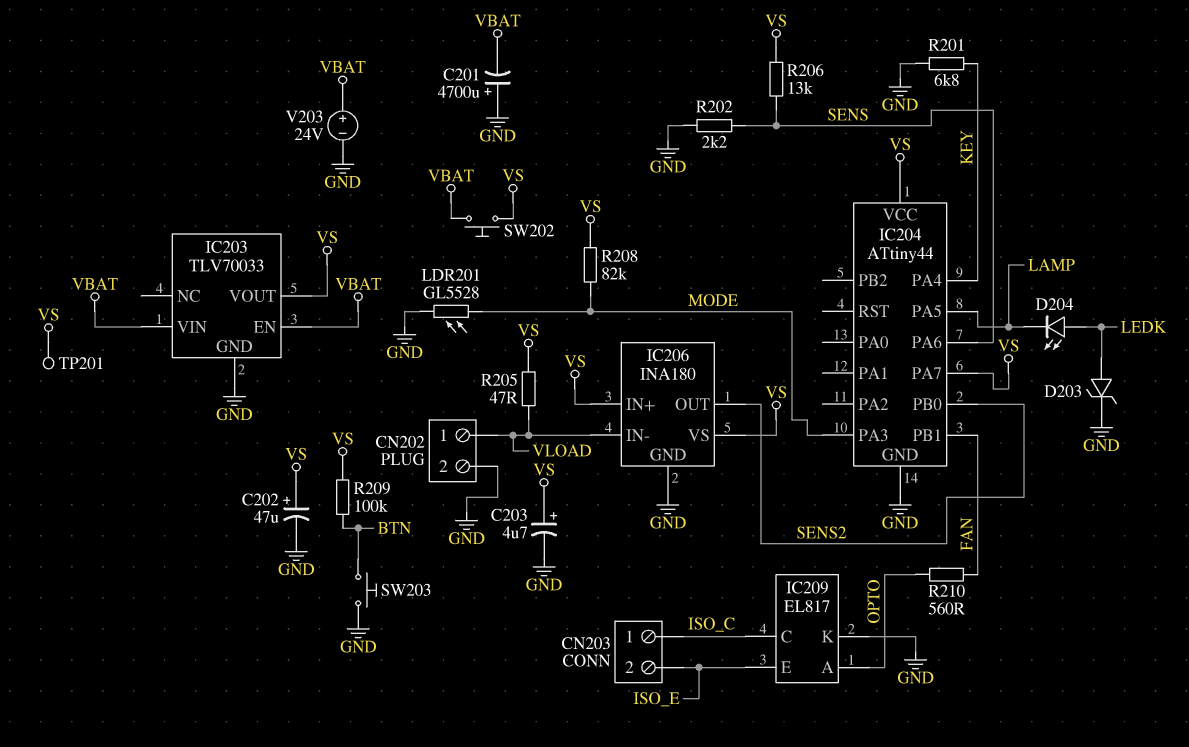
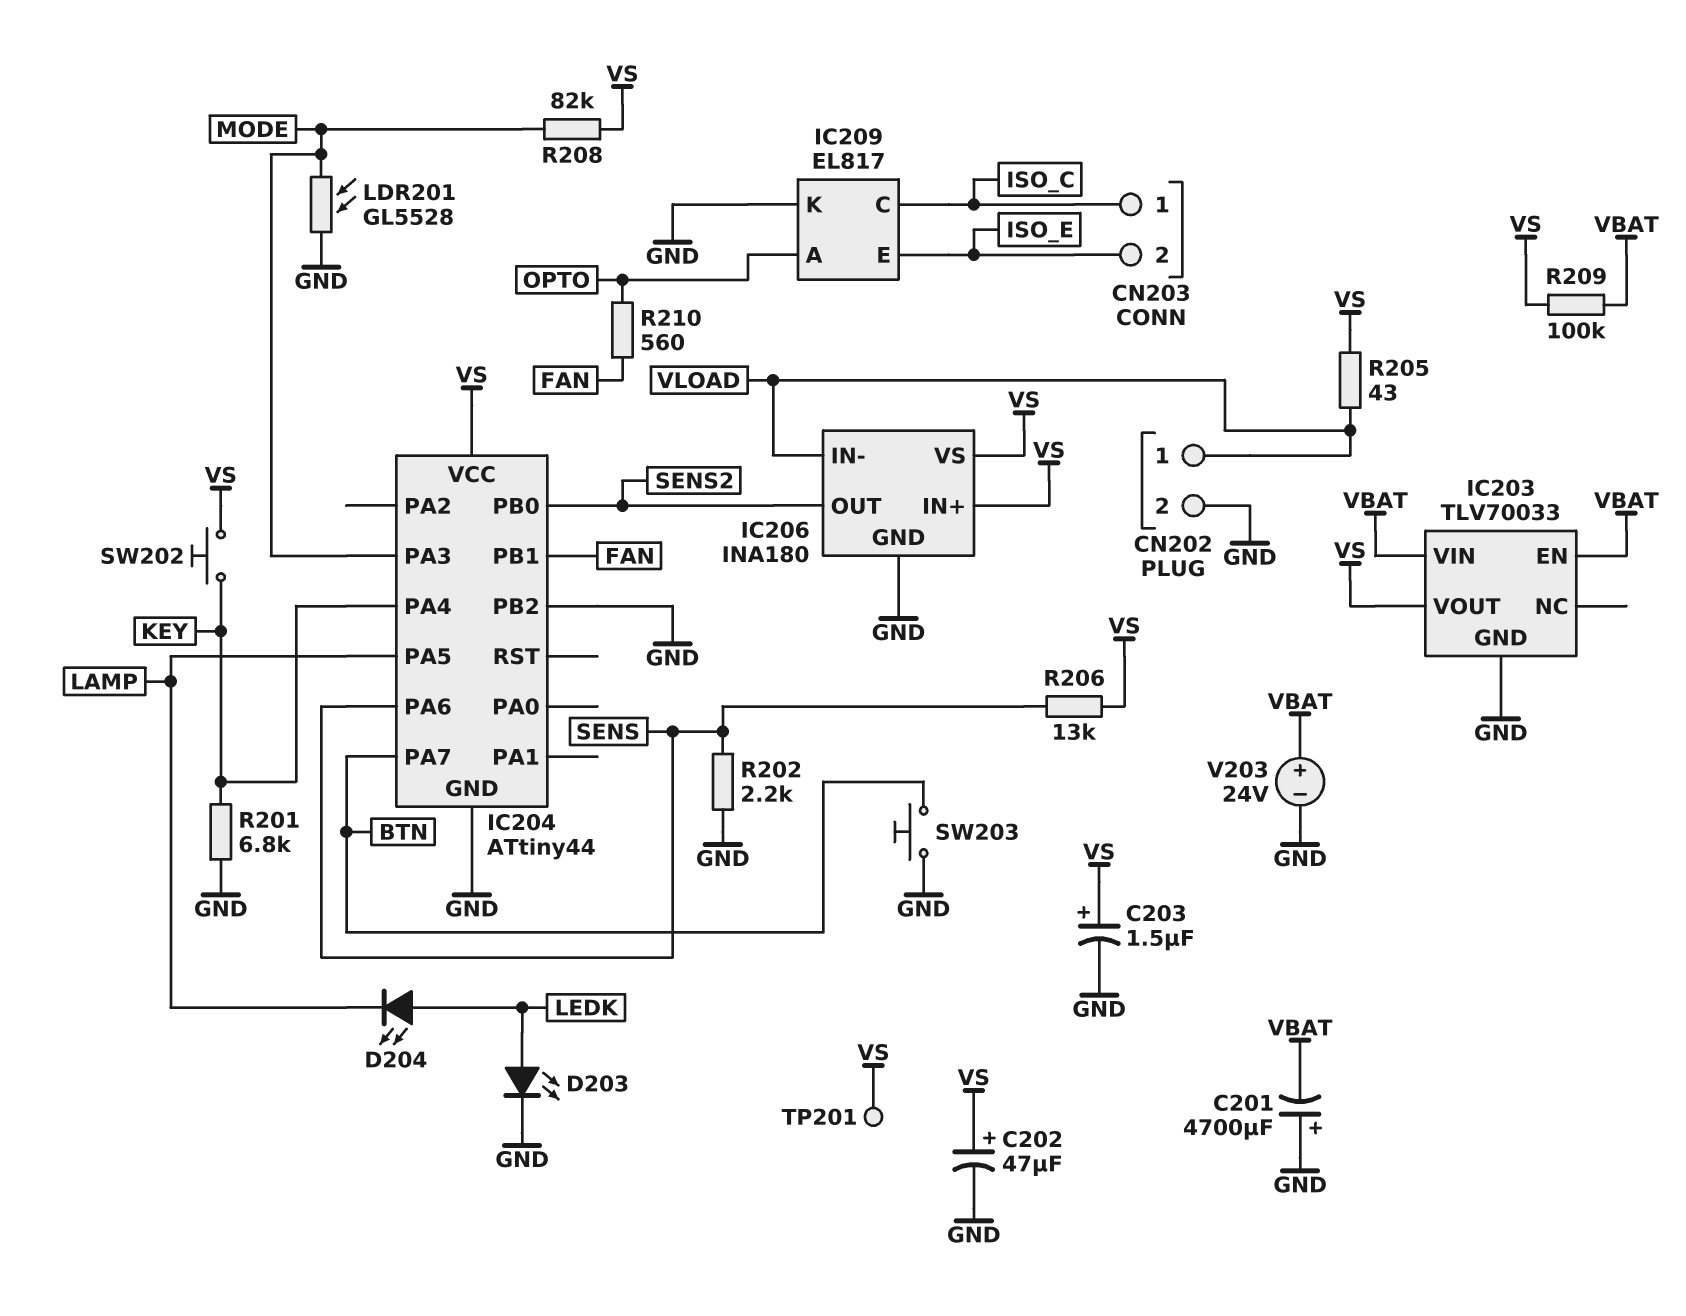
C203: 4.7uF (plus VS, minus GND) -> 1.5uF (plus VS, minus GND)
D203: zener (A LEDK, K GND) -> LED (A LEDK, K GND)
IC204 pin PA7: VS -> BTN
IC204 pin PB2: none -> GND
R205: 47 (VLOAD, VS) -> 43 (VLOAD, VS)
R209: 100k (BTN, VS) -> 100k (VBAT, VS)
SW202: button (VBAT, VS) -> button (KEY, VS)

